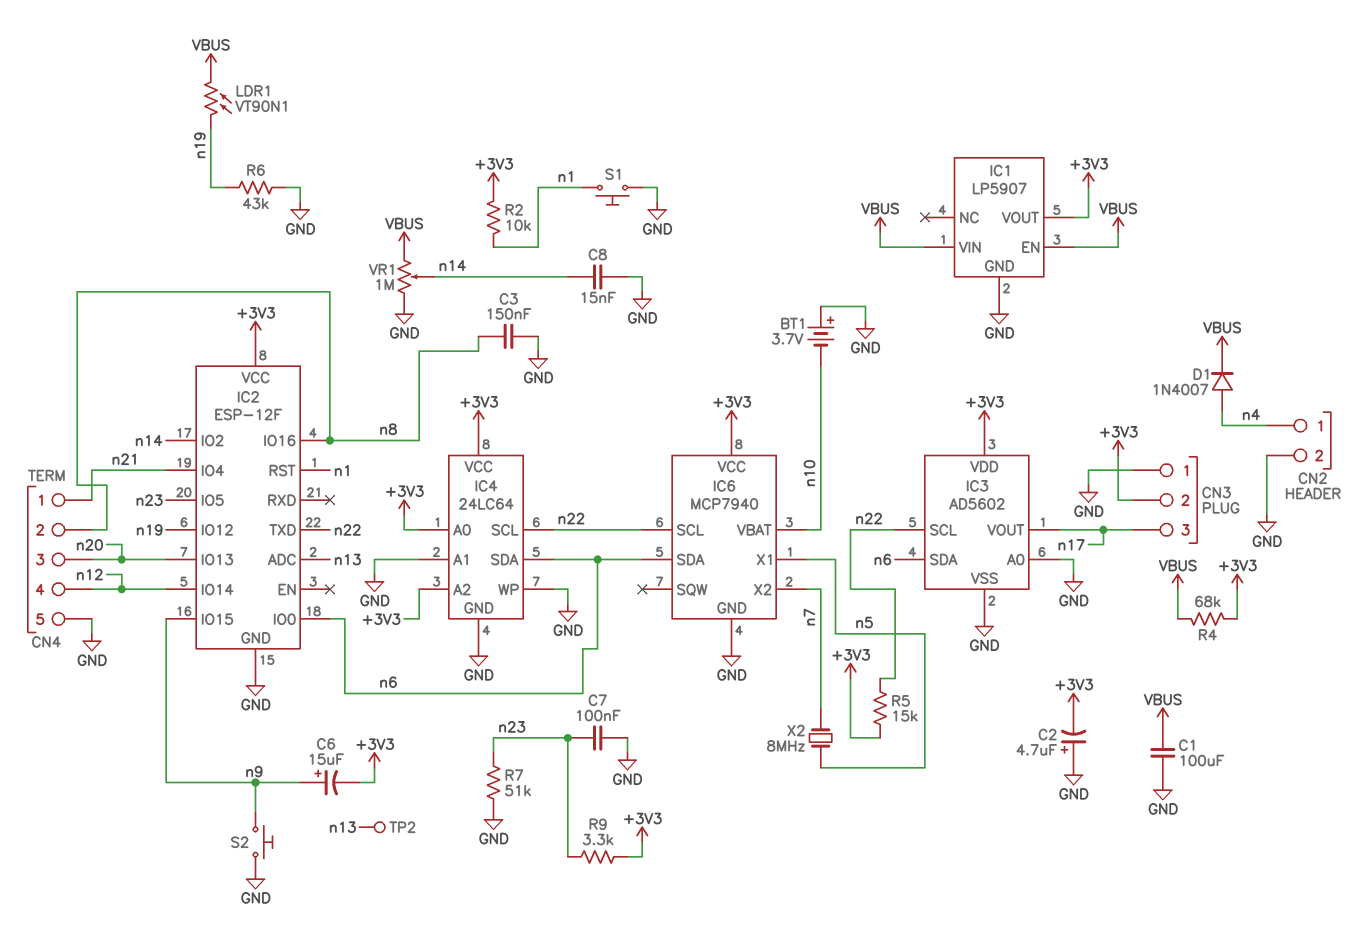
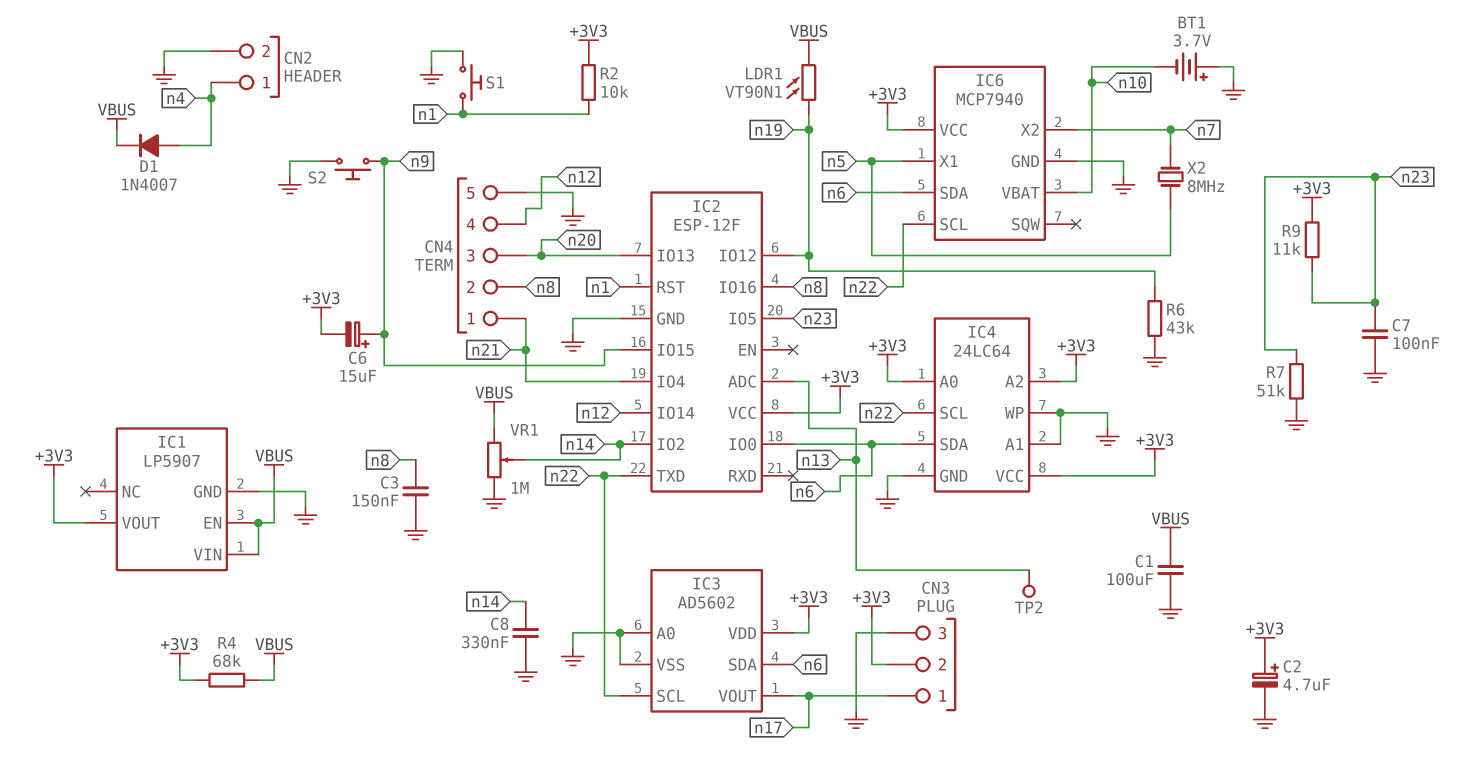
C2: 4.7uF (plus GND, minus +3V3) -> 4.7uF (plus +3V3, minus GND)
C8: 15nF (GND, n14) -> 330nF (GND, n14)
CN3 pin 1: GND -> n17
CN3 pin 3: n17 -> GND
R5: 15k (+3V3, n22) -> none
R9: 3.3k (+3V3, n23) -> 11k (+3V3, n23)

